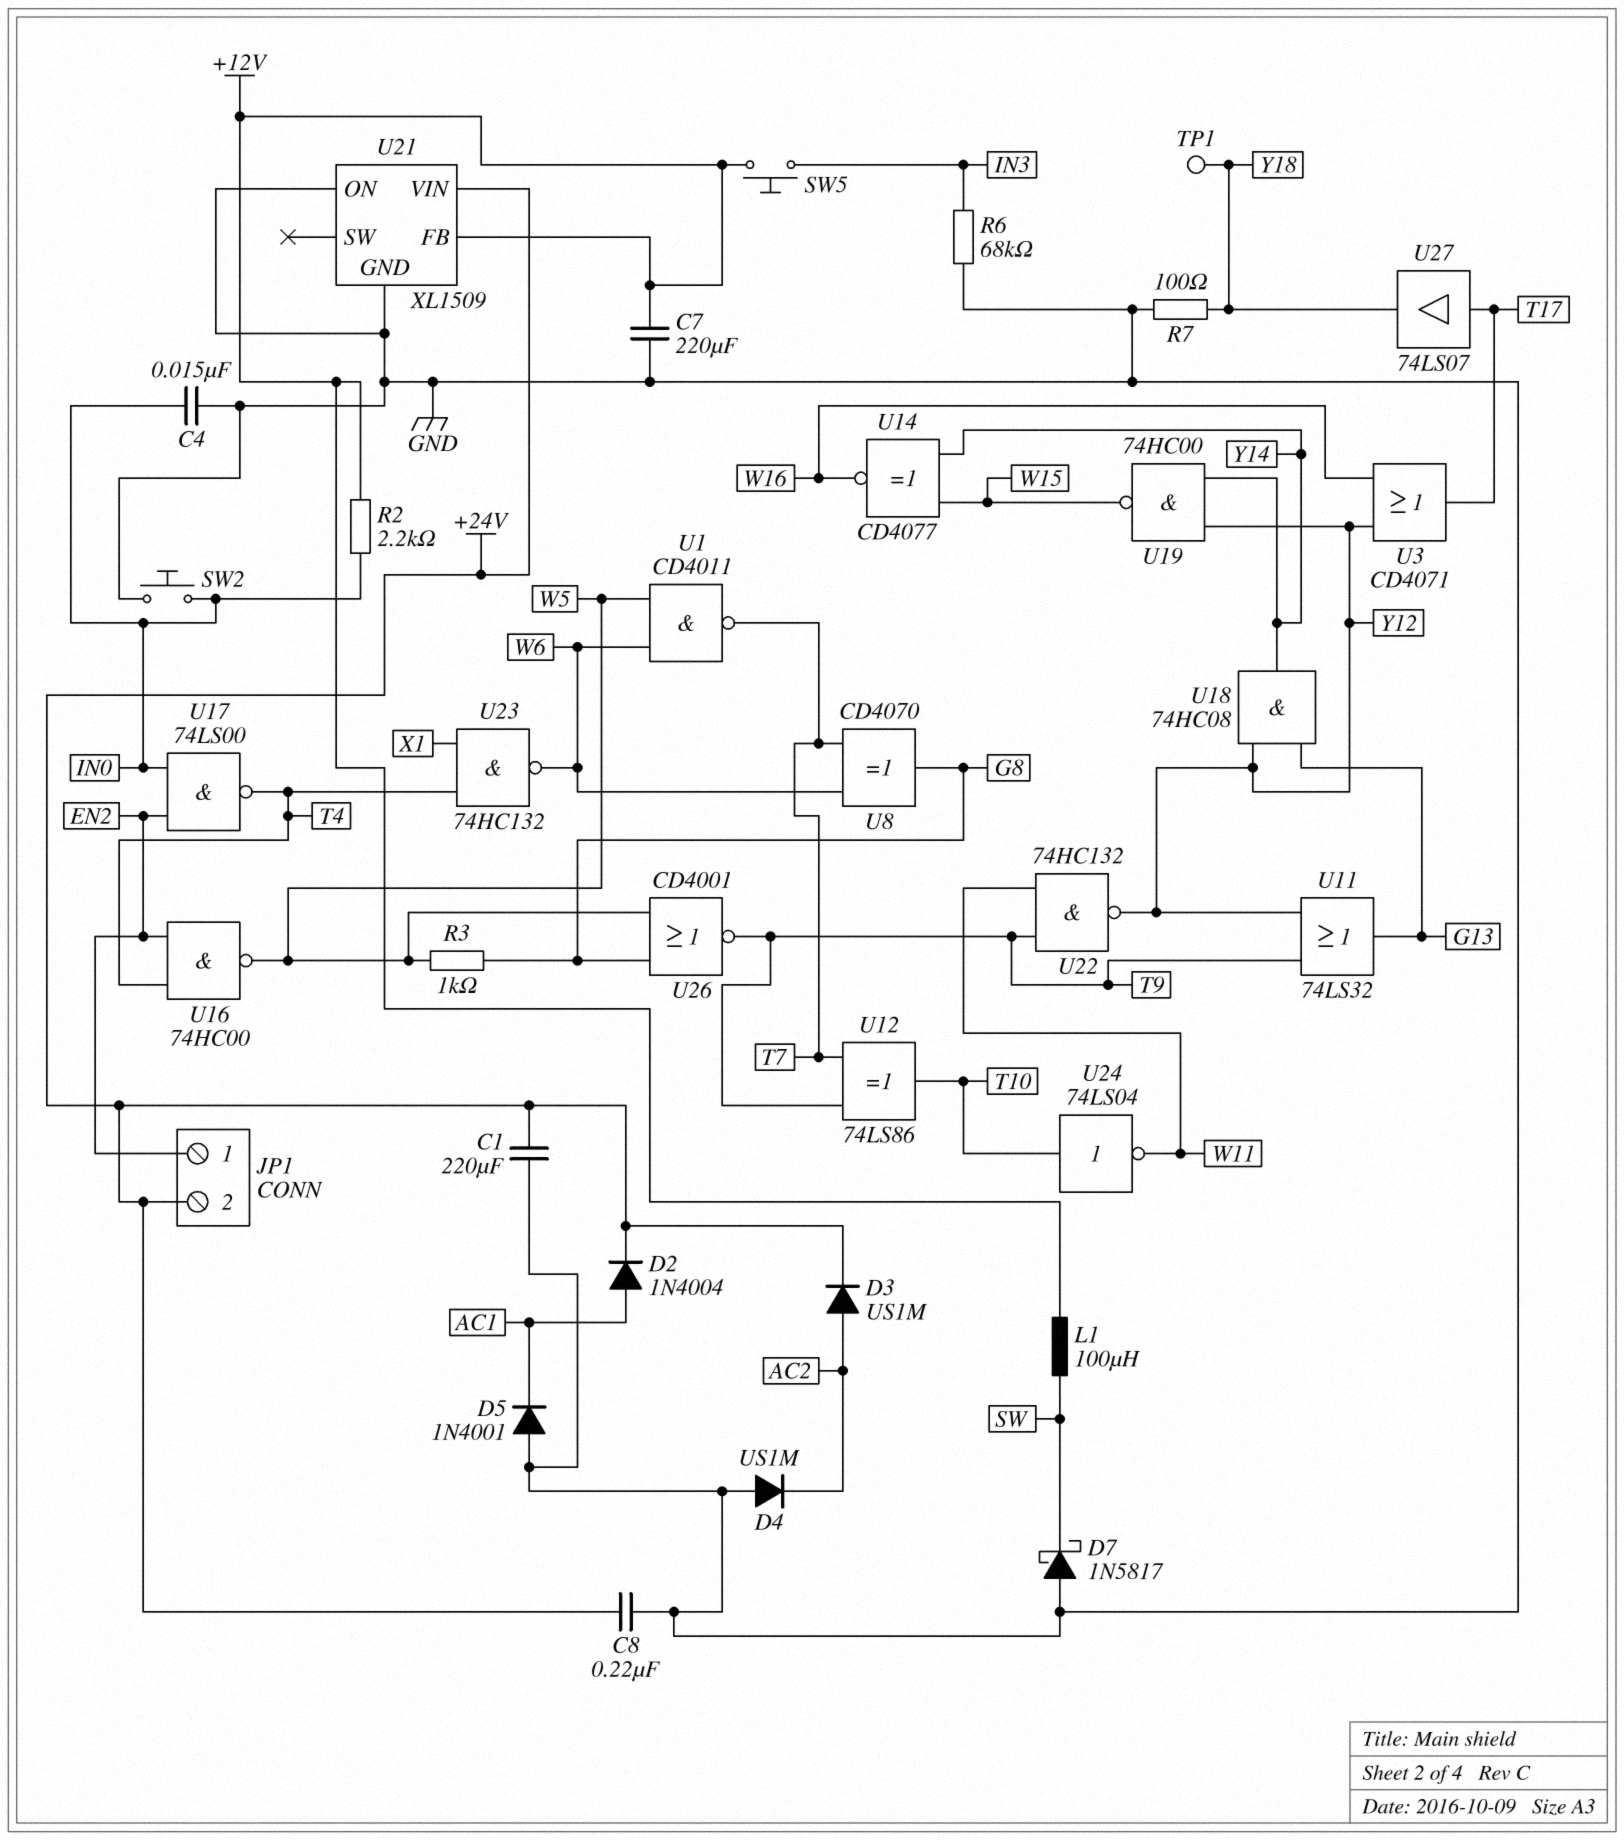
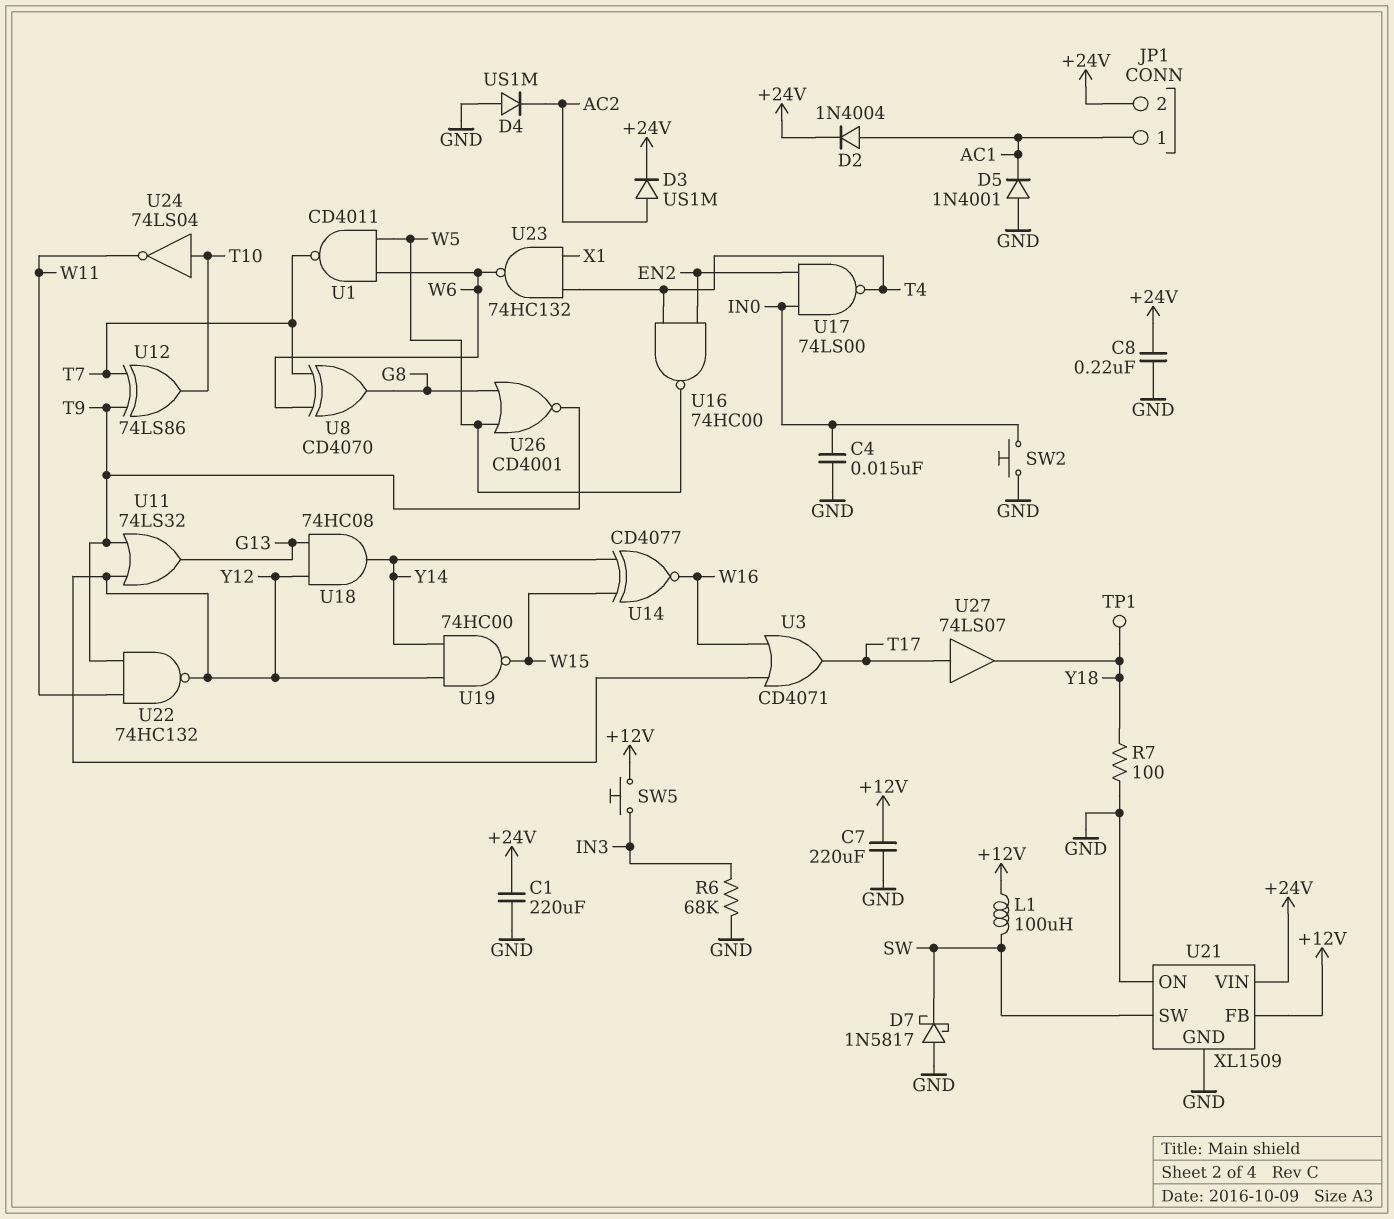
JP1 pin 1: EN2 -> AC1
R2: 2.2k (+12V, IN0) -> none
R3: 1k (G8, W5) -> none
U21 pin SW: none -> SW

